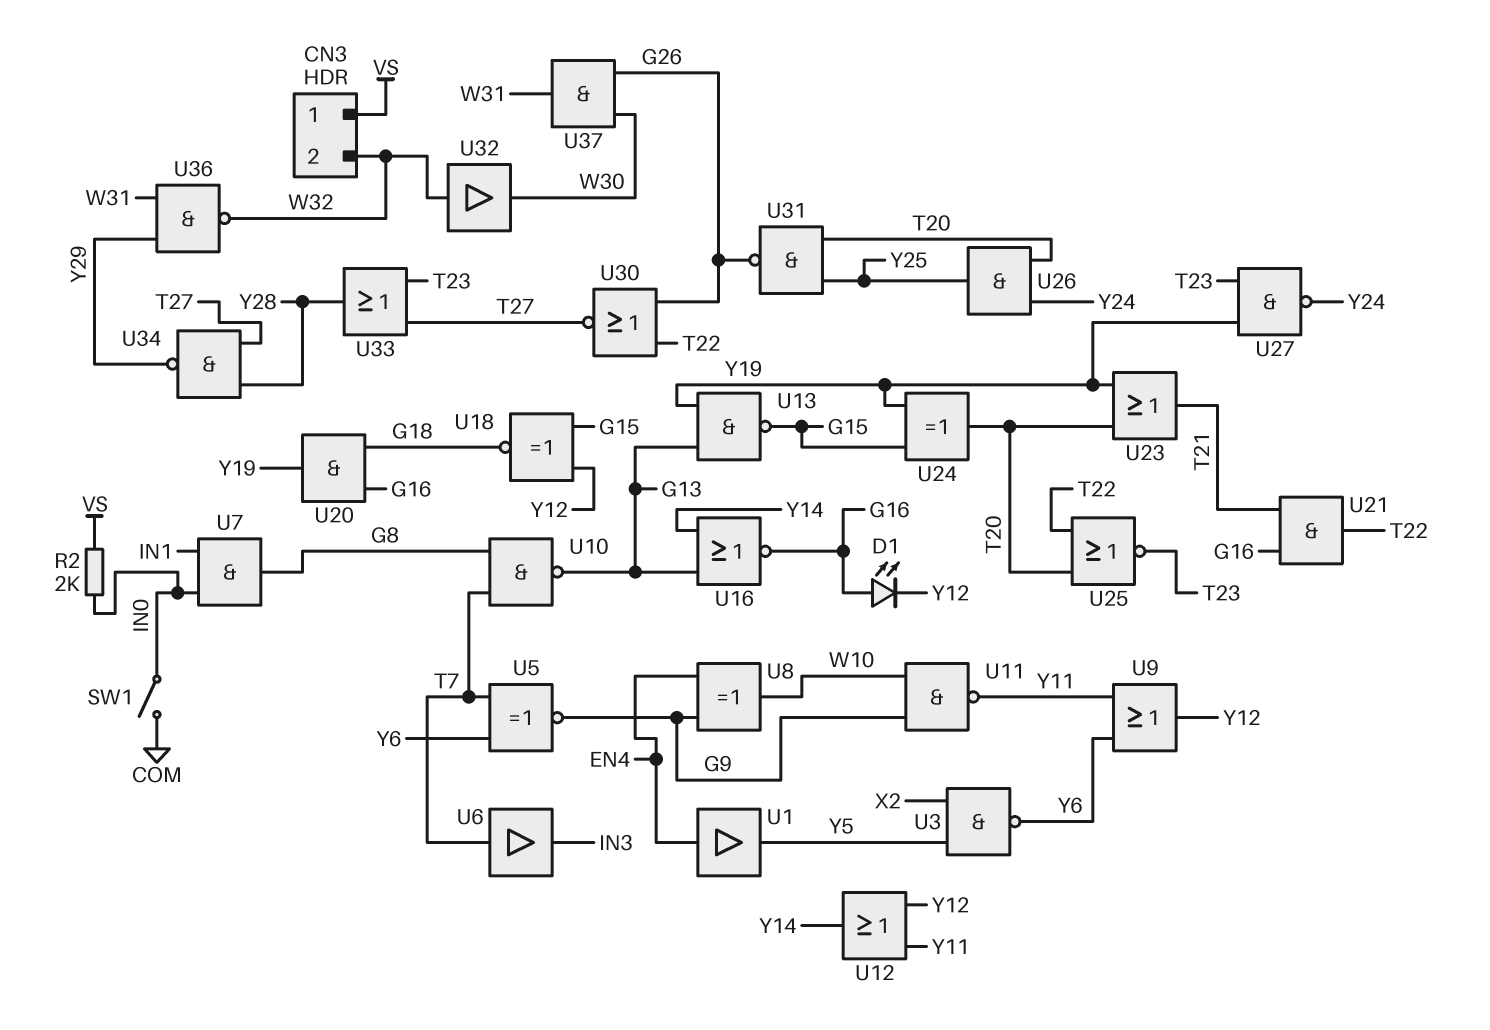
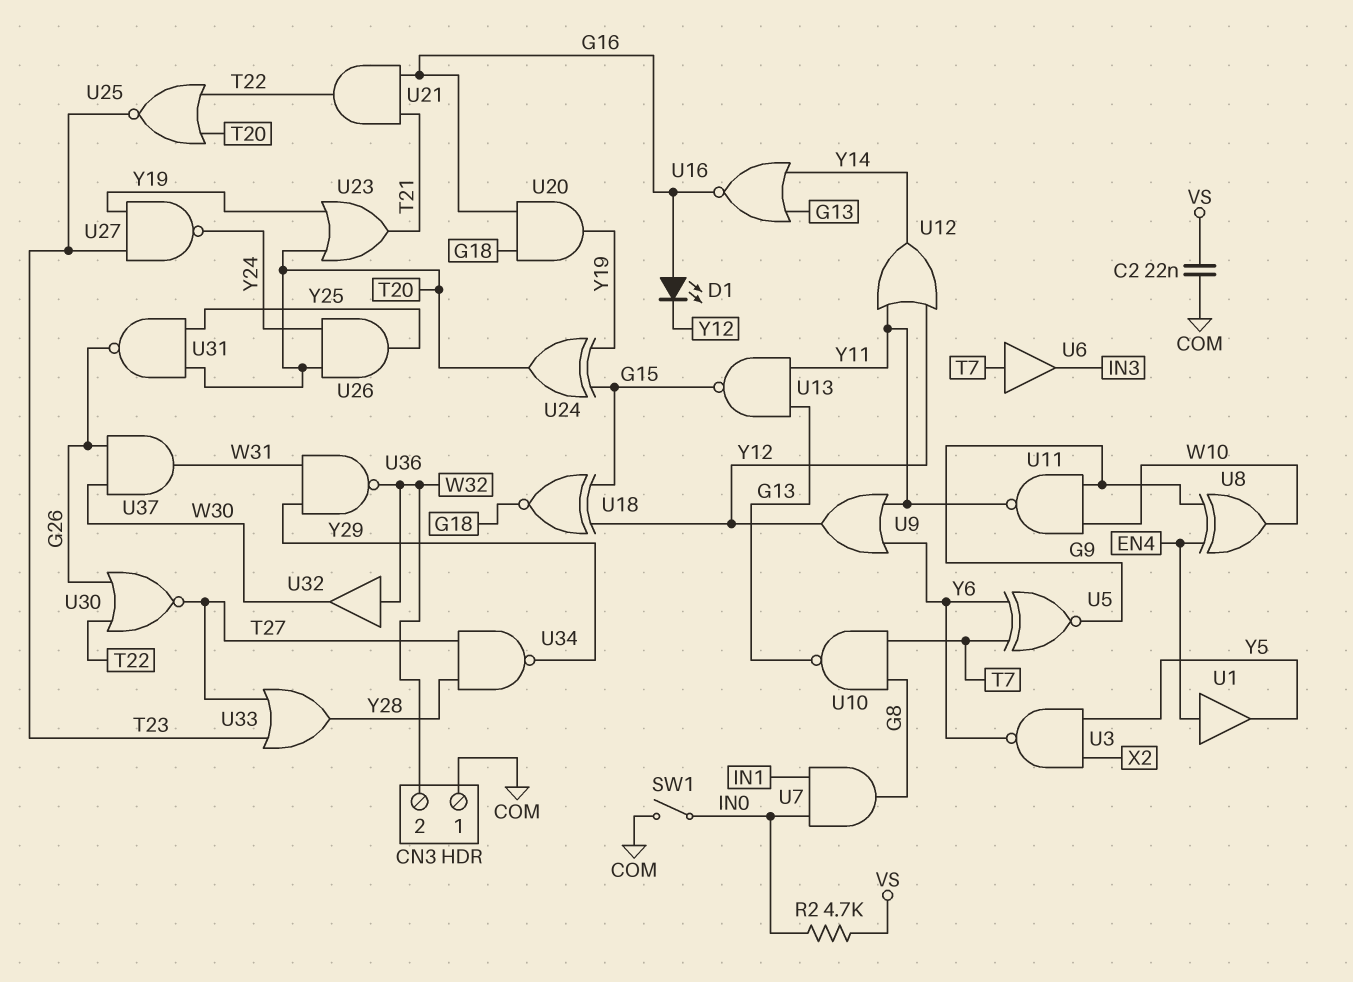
C2: none -> 22nF (COM, VS)
CN3 pin 1: VS -> COM
R2: 2k (IN0, VS) -> 4.7k (IN0, VS)
U13: NAND (in G13, in Y19, out G15) -> NAND (in G13, in Y11, out G15)

